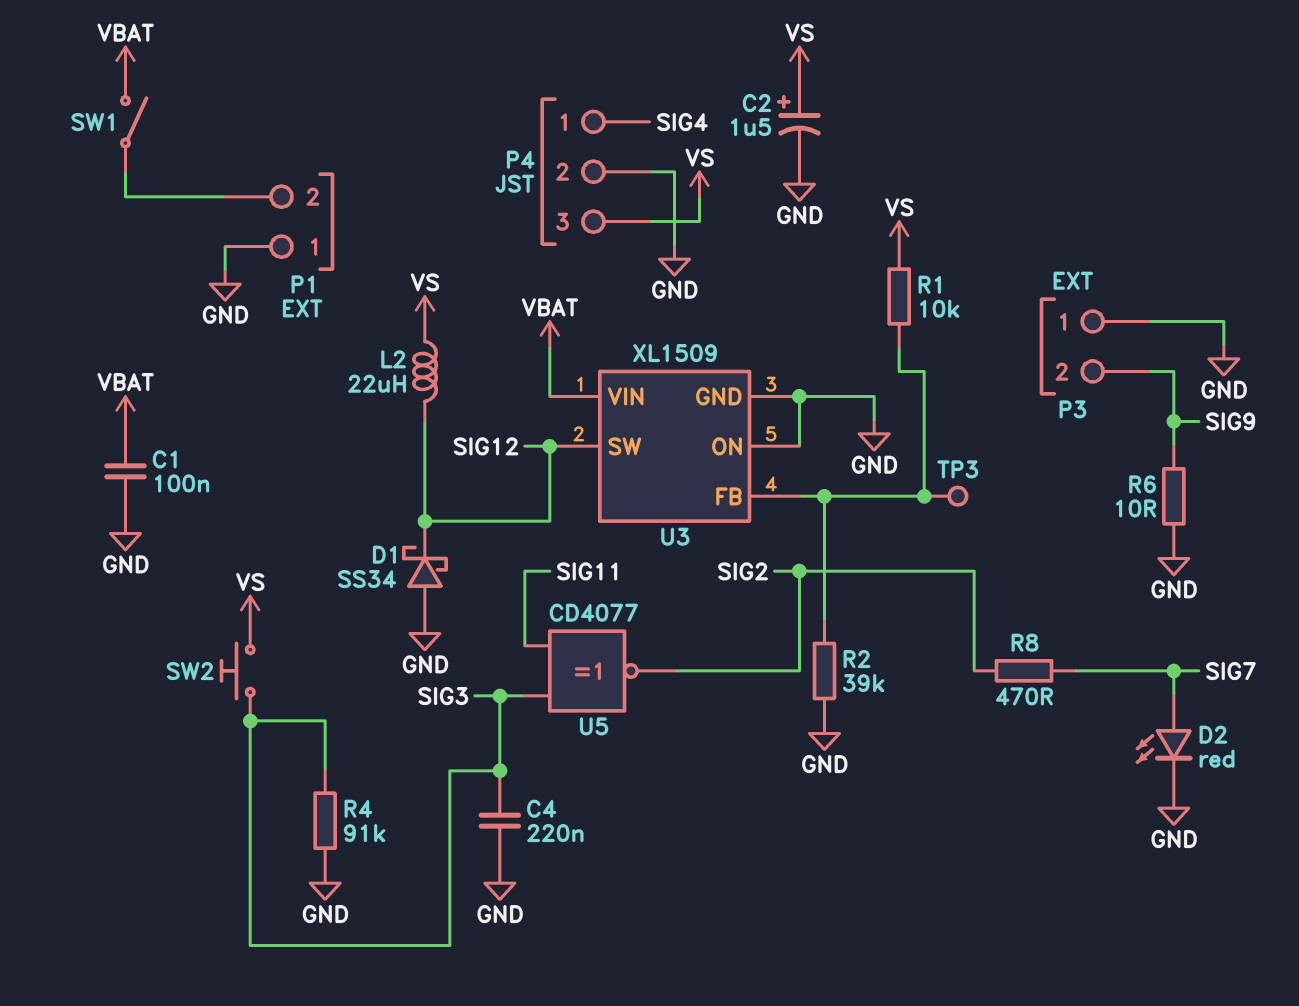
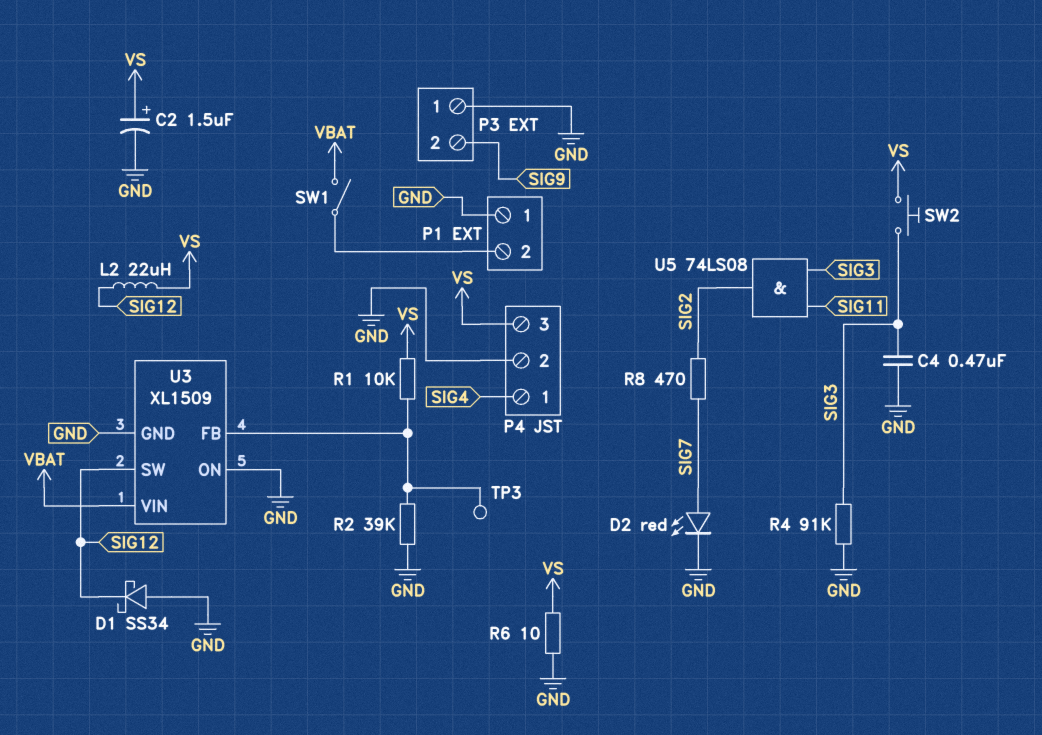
C1: 100nF (GND, VBAT) -> none
C4: 220nF (GND, SIG3) -> 470nF (GND, SIG3)
R6: 10 (GND, SIG9) -> 10 (GND, VS)
U5: XNOR CD4077 (in SIG3, in SIG11, out SIG2) -> AND 74LS08 (in SIG3, in SIG11, out SIG2)

